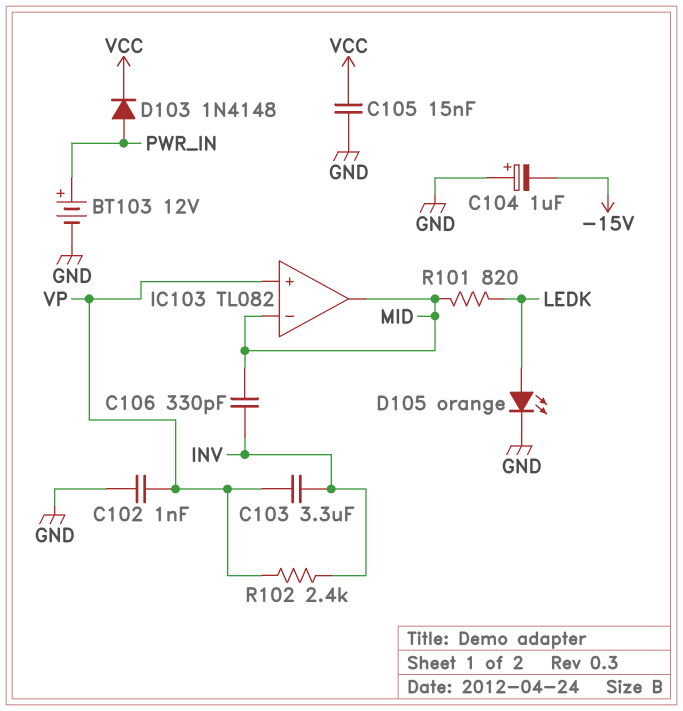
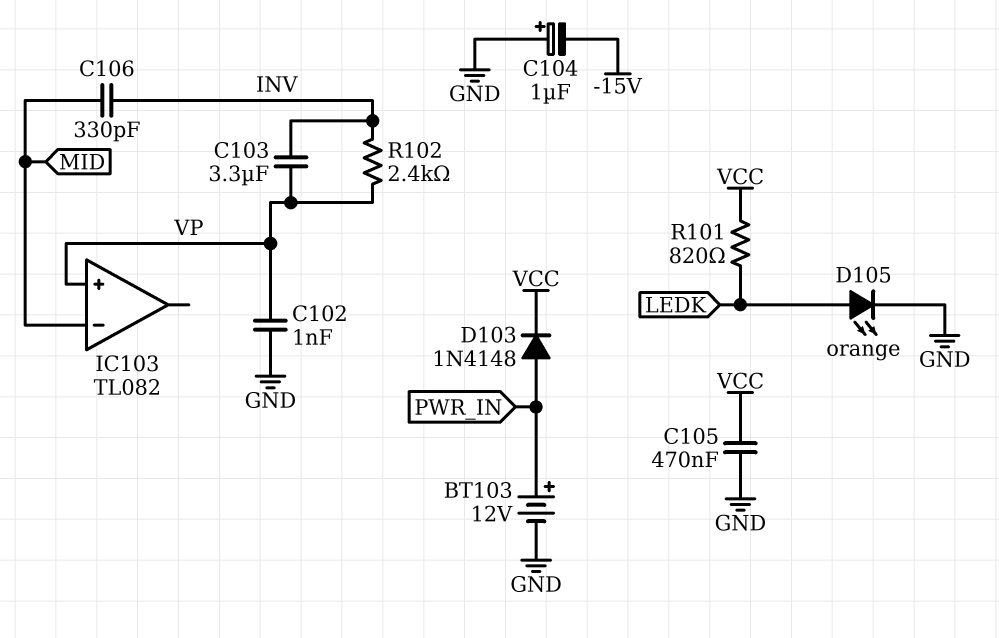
C105: 15nF (GND, VCC) -> 470nF (GND, VCC)
IC103 pin out: MID -> none
R101: 820 (LEDK, MID) -> 820 (LEDK, VCC)

